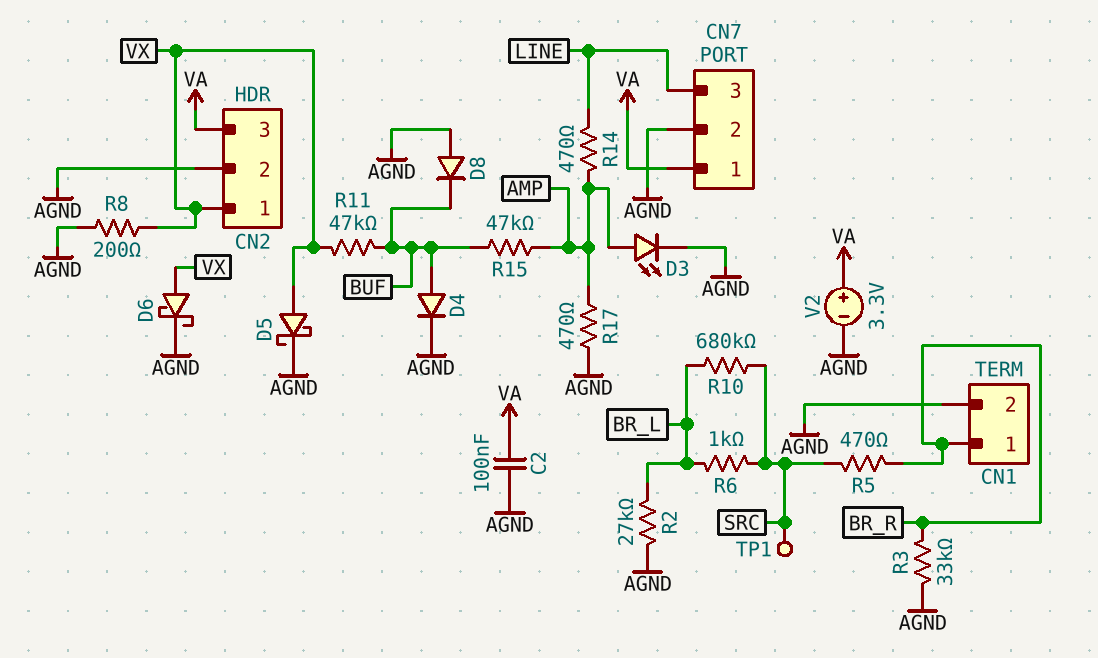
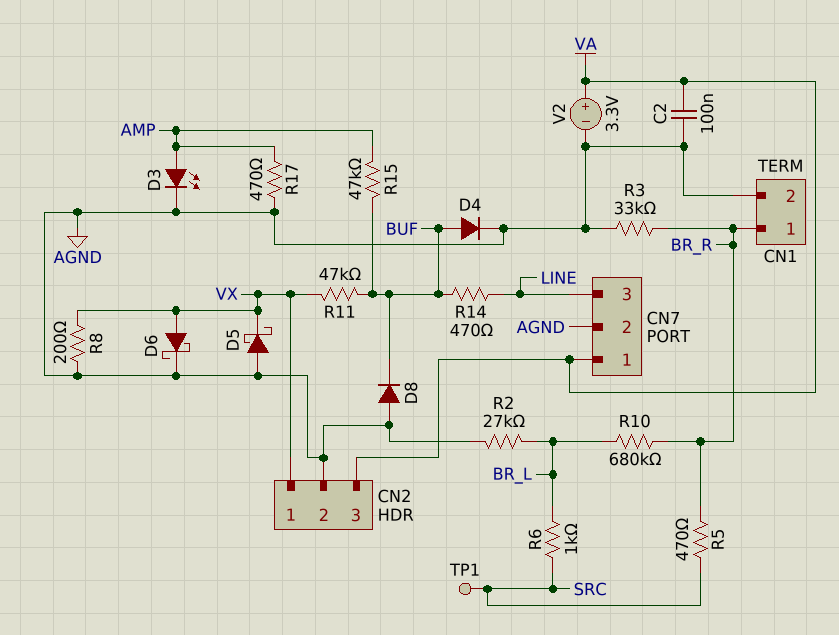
D5: schottky (A VX, K AGND) -> schottky (A AGND, K VX)
R10: 680k (BR_L, SRC) -> 680k (BR_L, BR_R)
R14: 470 (AMP, LINE) -> 470 (BUF, LINE)

